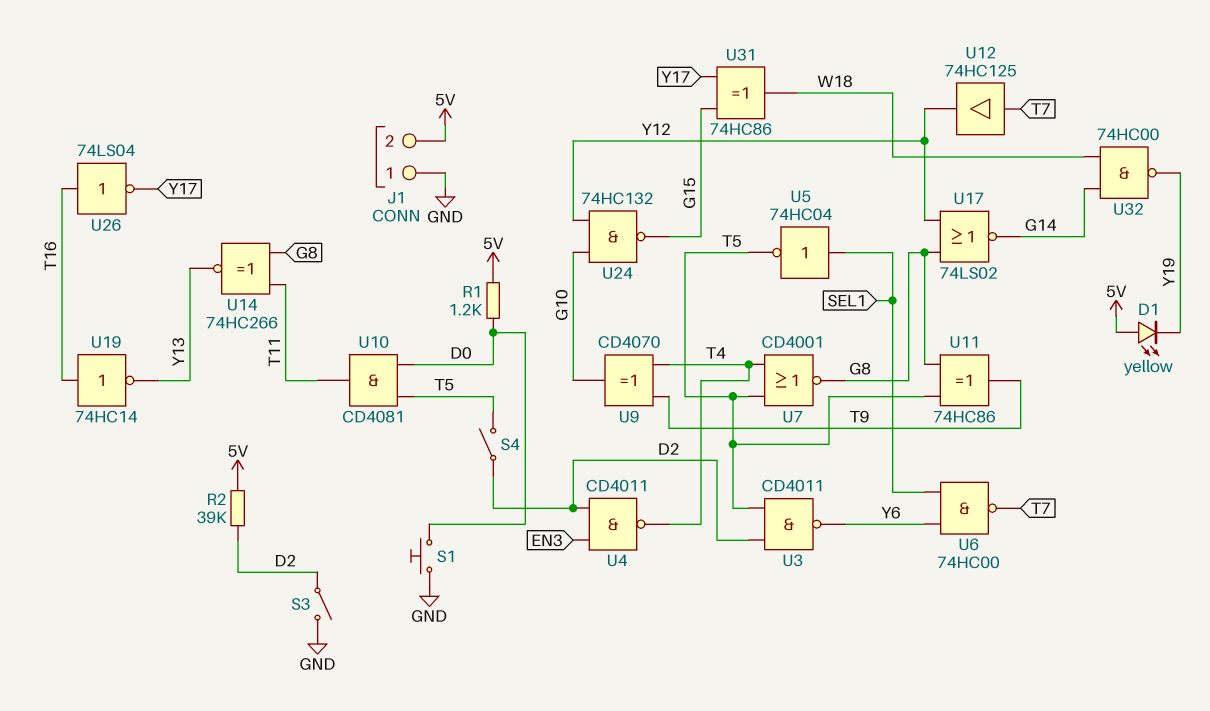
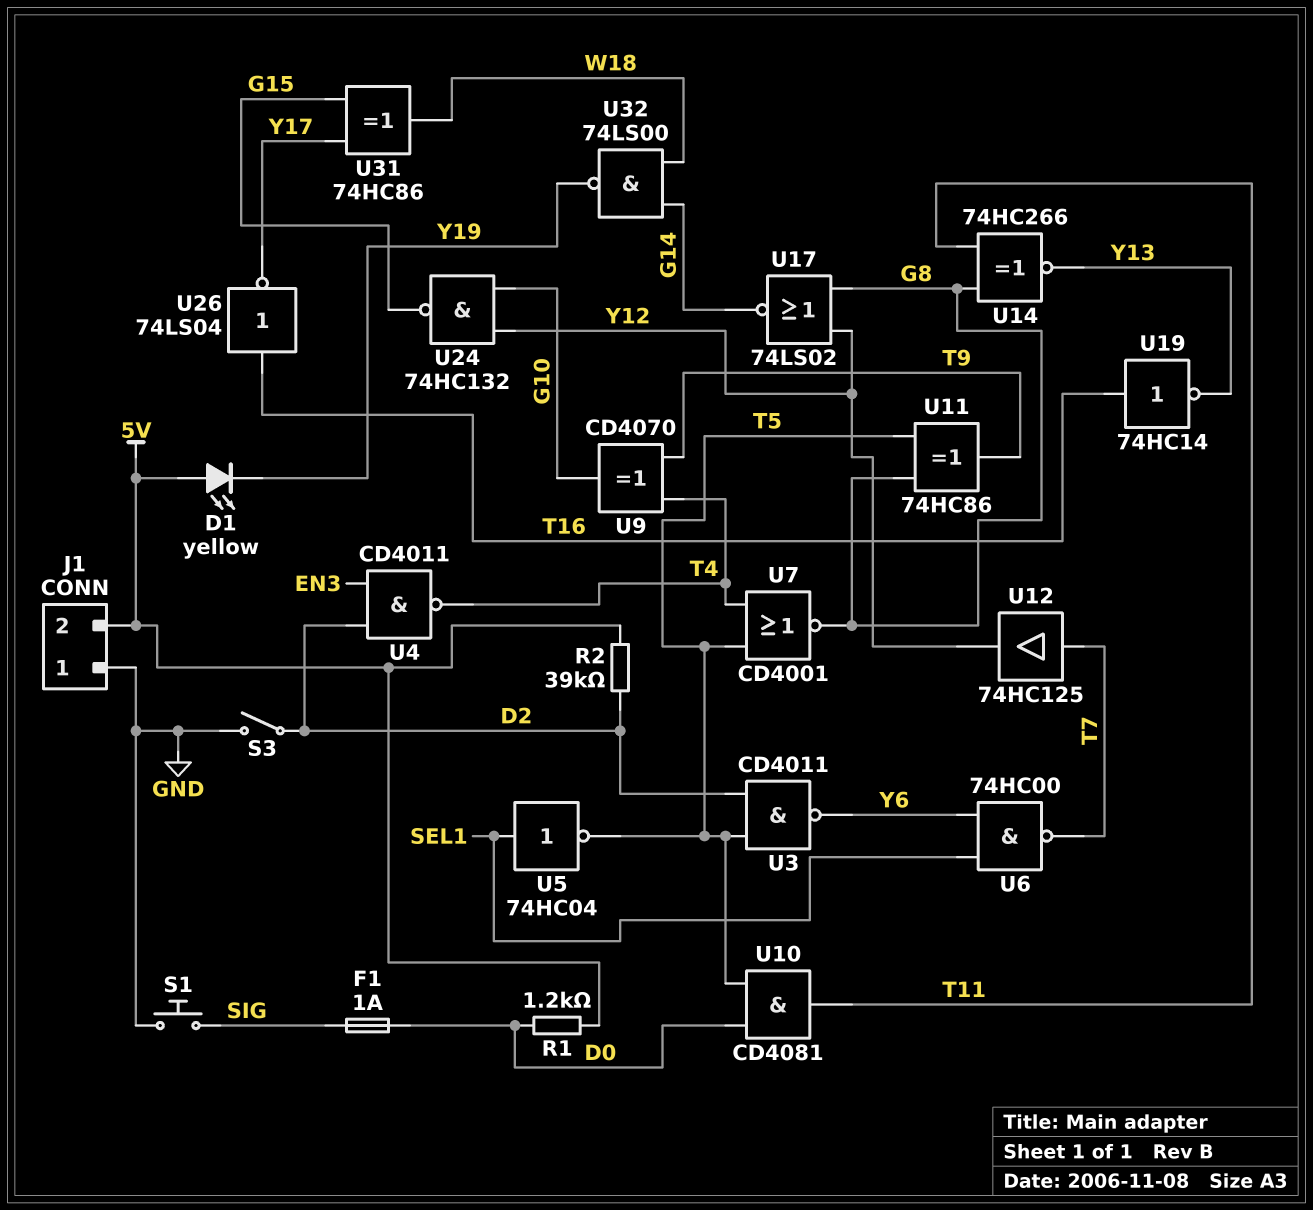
F1: none -> 1A (D0, SIG)
S1: button (D0, GND) -> button (GND, SIG)
S4: switch (D2, T5) -> none
U32: NAND 74HC00 (in G14, in W18, out Y19) -> NAND 74LS00 (in G14, in W18, out Y19)

